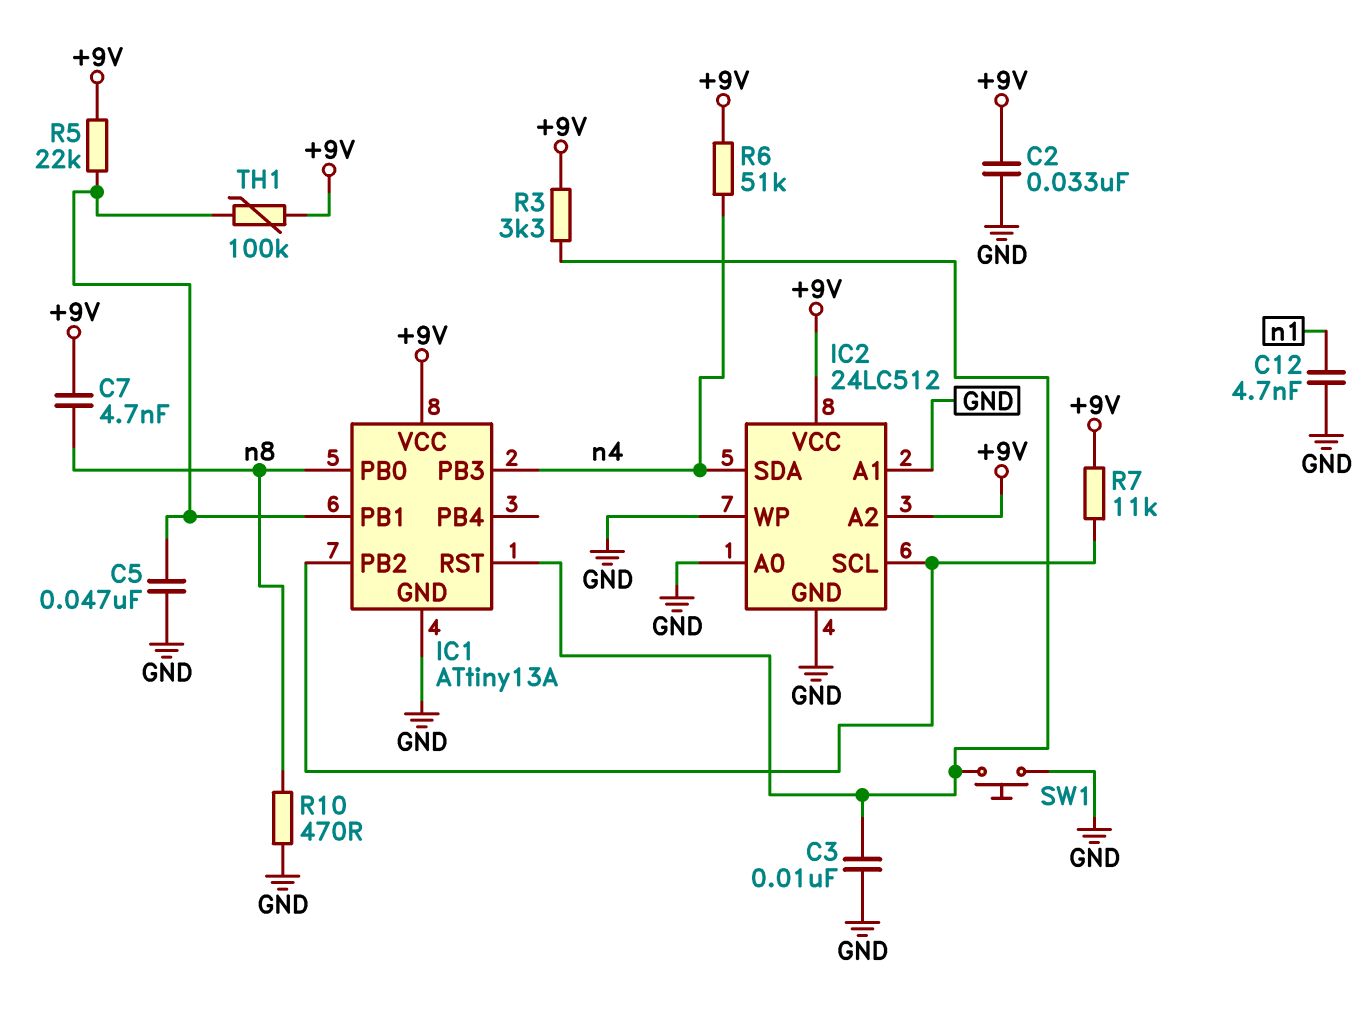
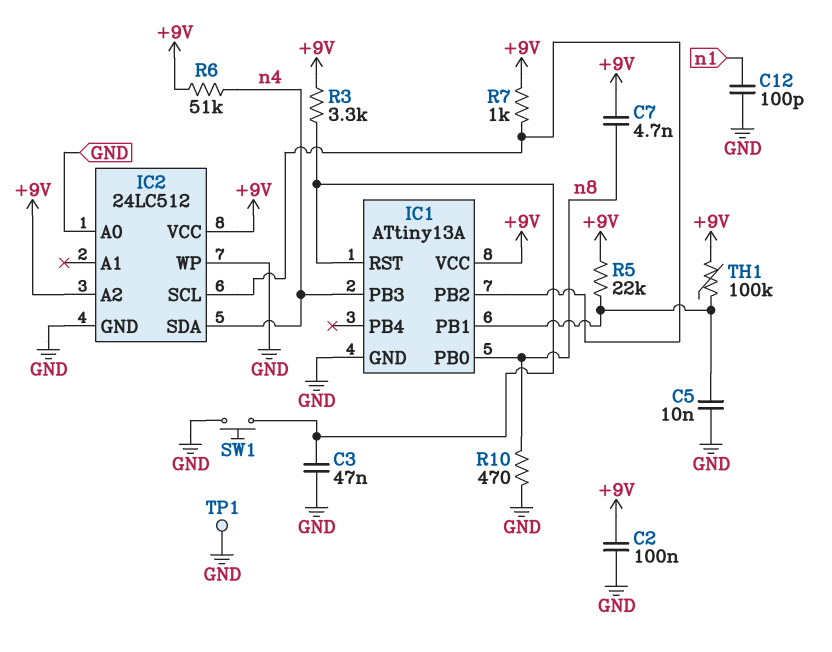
C2: 33nF (+9V, GND) -> 100nF (+9V, GND)
C3: 10nF (GND, IC1/RST) -> 47nF (GND, IC1/RST)
C5: 47nF (GND, IC1/PB1) -> 10nF (GND, IC1/PB1)
C12: 4.7nF (GND, n1) -> 100pF (GND, n1)
IC2 pin A1: GND -> none
R7: 11k (+9V, IC1/PB2) -> 1k (+9V, IC1/PB2)
TP1: none -> test point (GND)

